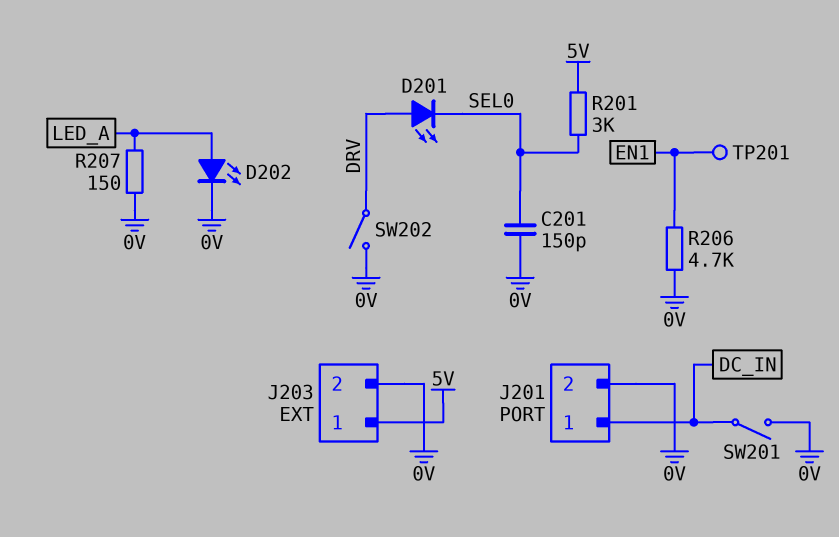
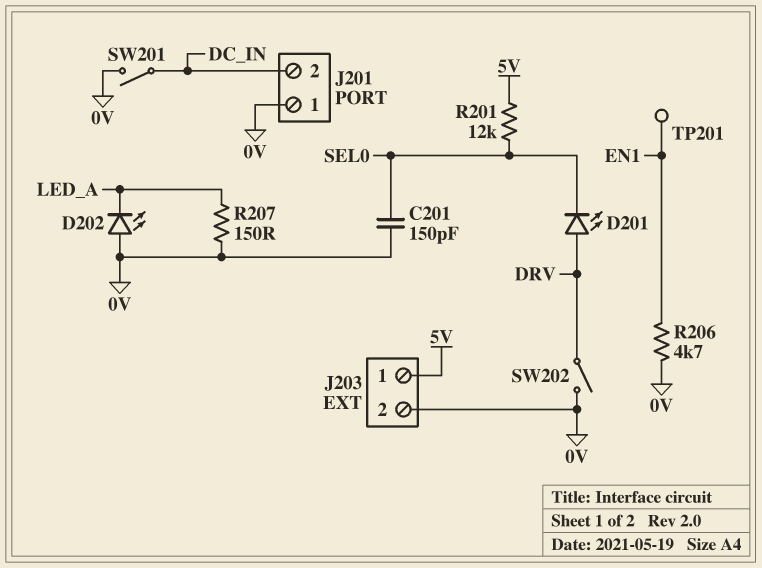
D202: LED (A LED_A, K 0V) -> LED (A 0V, K LED_A)
J201 pin 1: DC_IN -> 0V
J201 pin 2: 0V -> DC_IN
R201: 3k (5V, SEL0) -> 12k (5V, SEL0)

